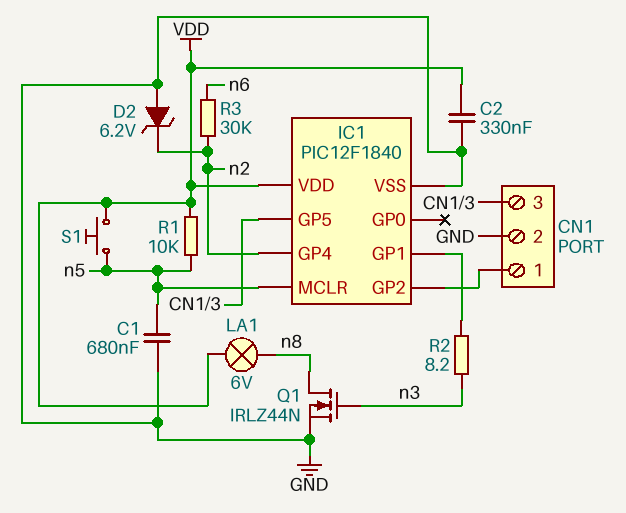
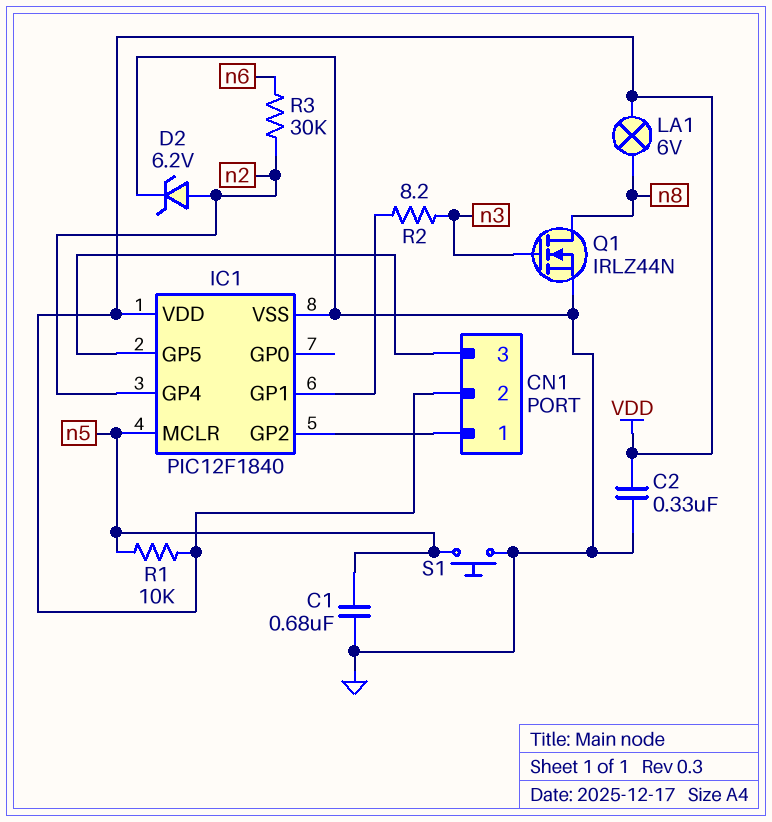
CN1 pin 2: GND -> VDD
D2: zener 6.2V (A GND, K n2) -> zener 6.2V (A n2, K GND)
S1: button (VDD, n5) -> button (GND, n5)

